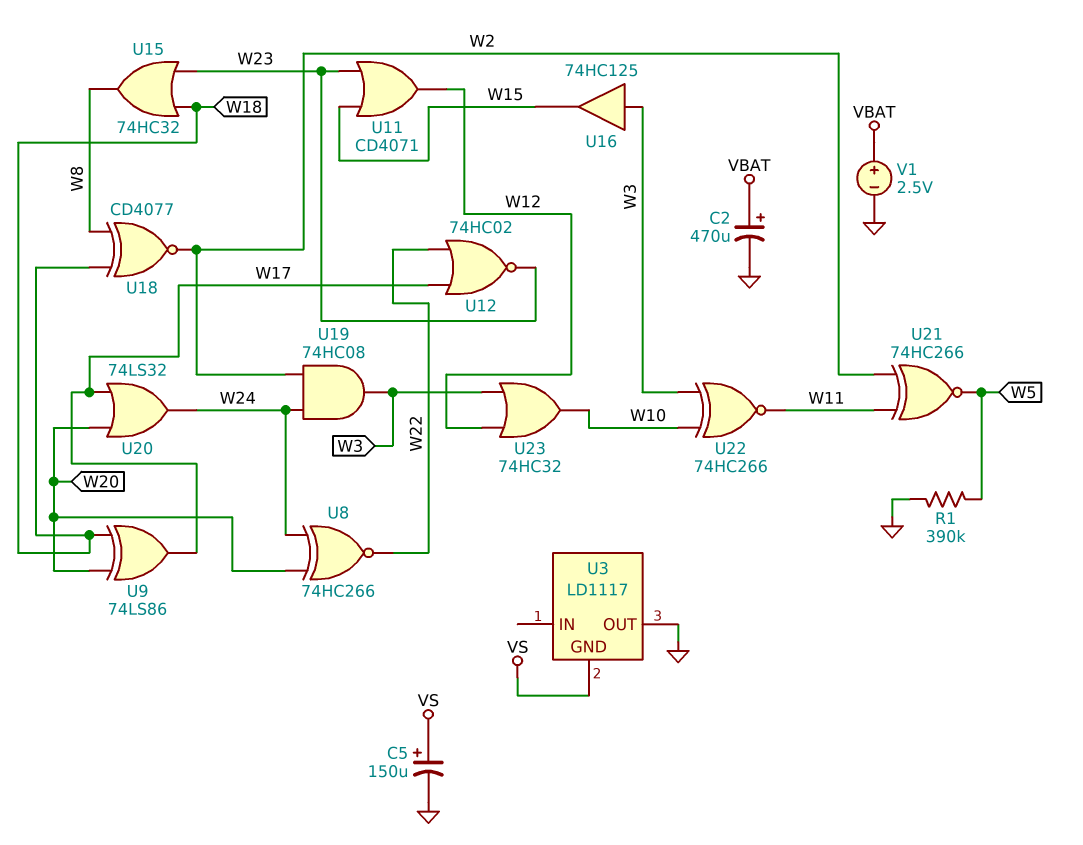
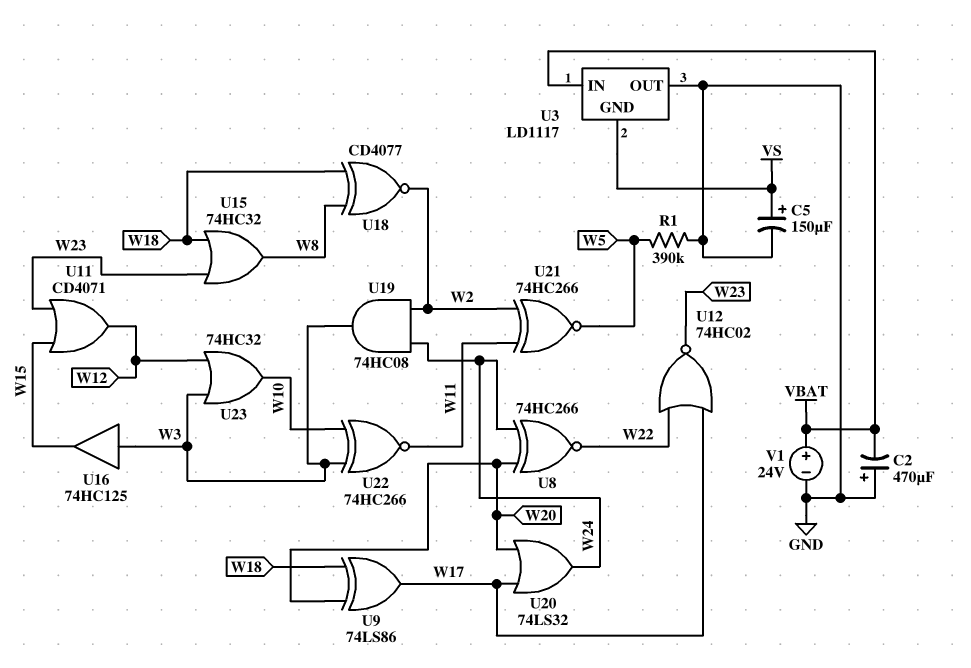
C2: 470uF (plus VBAT, minus GND) -> 470uF (plus GND, minus VBAT)
U3 pin IN: none -> VBAT
V1: 2.5V (plus VBAT, minus GND) -> 24V (plus VBAT, minus GND)

